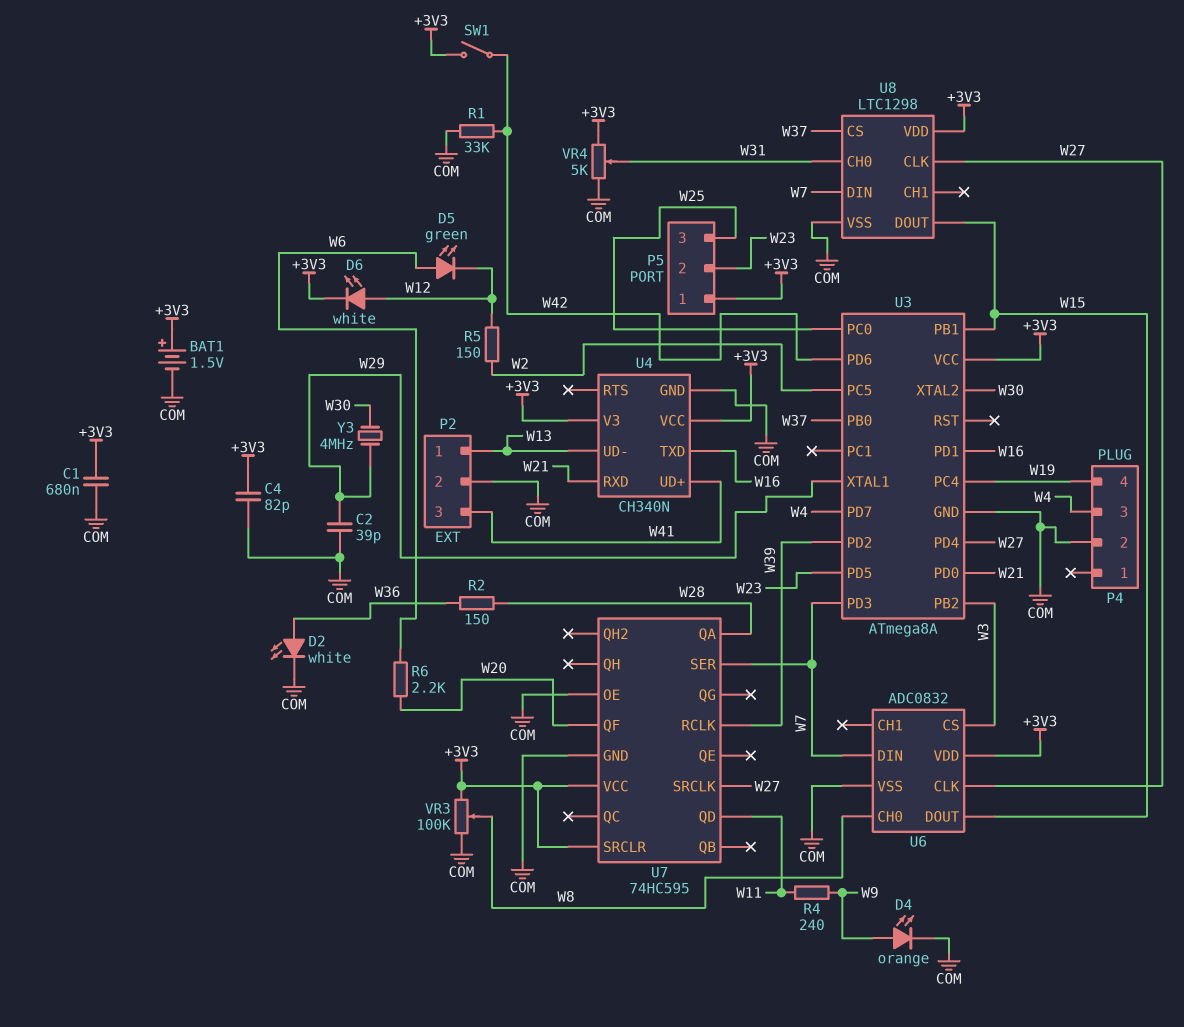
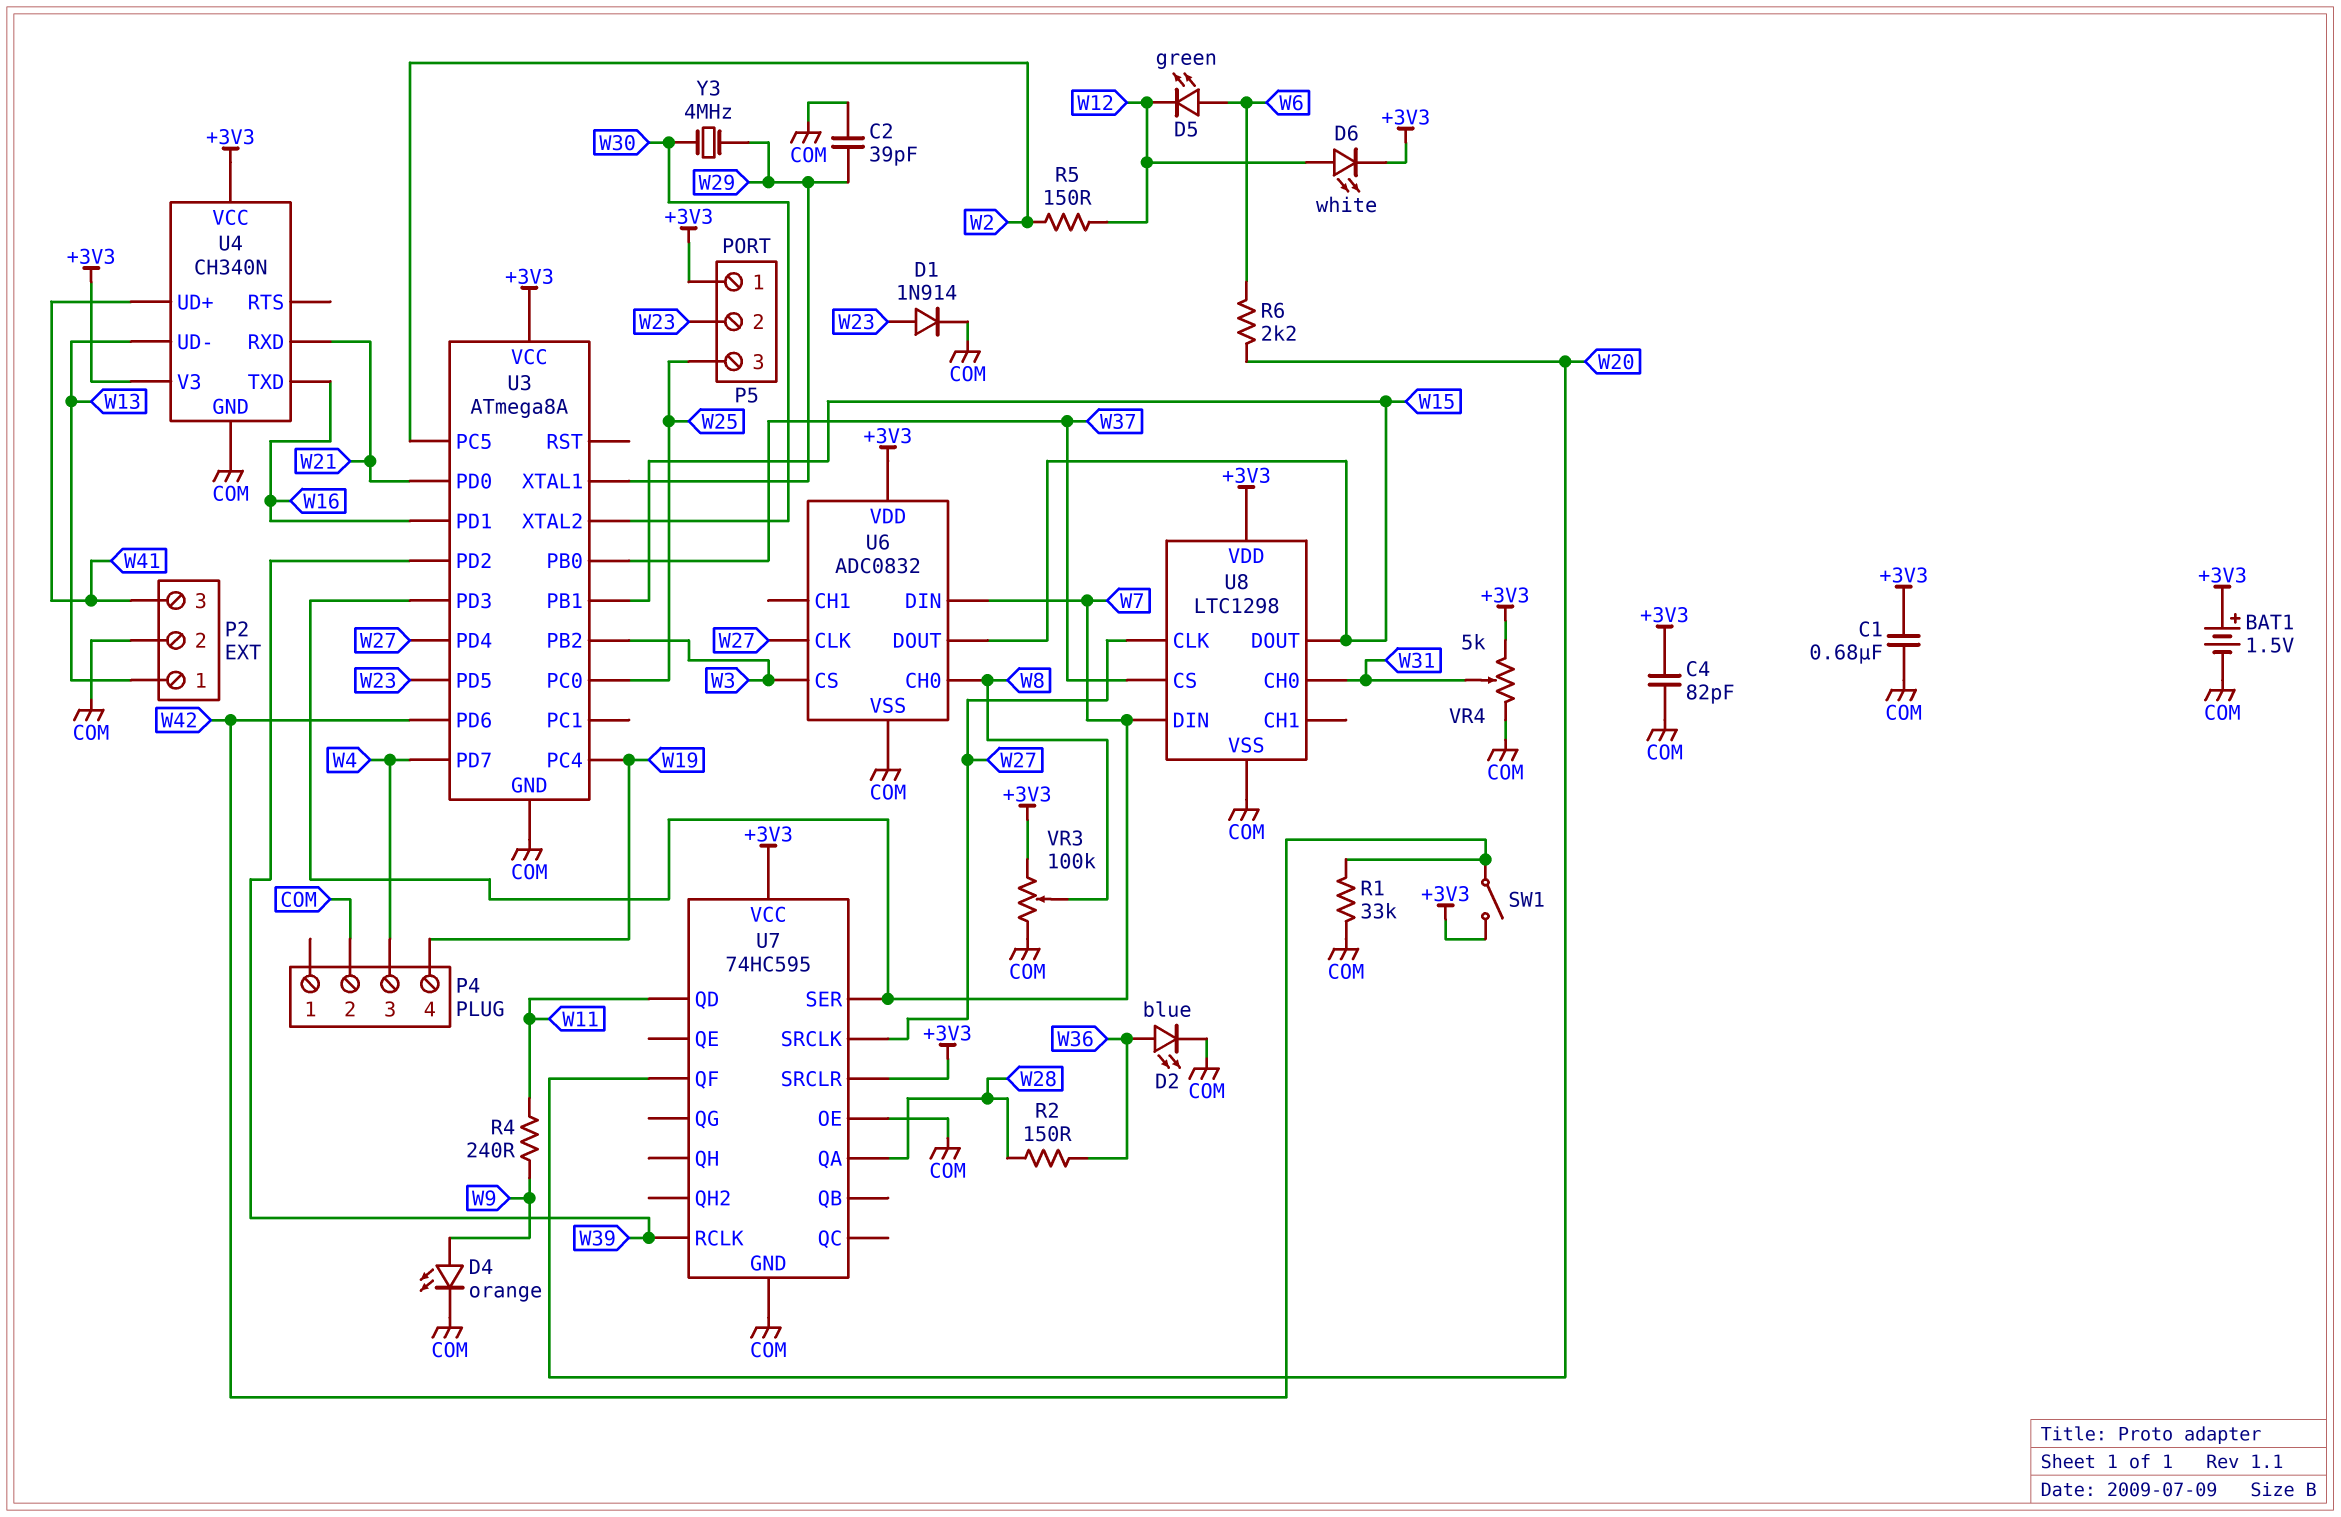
D1: none -> diode 1N914 (A W23, K COM)
D2: LED white (A W36, K COM) -> LED blue (A W36, K COM)

